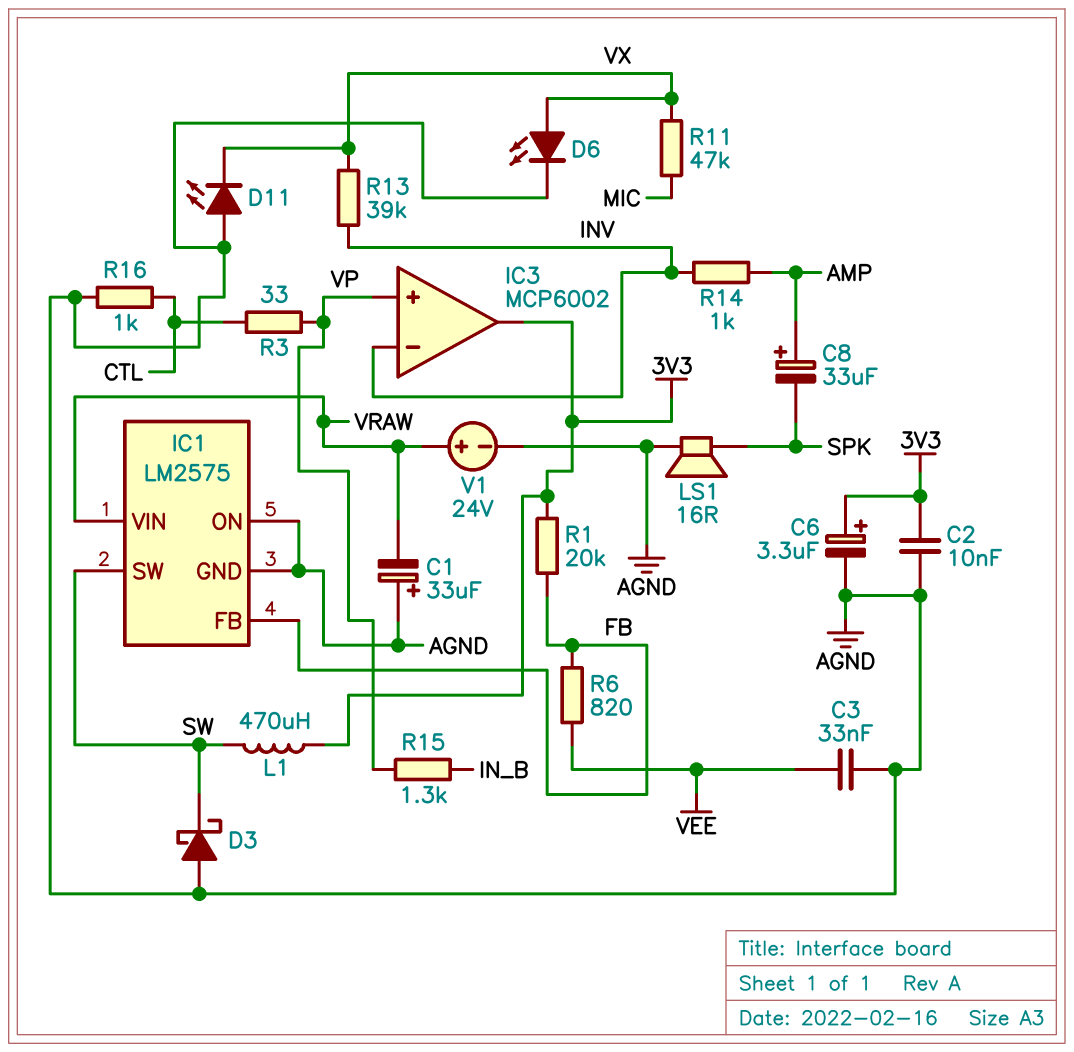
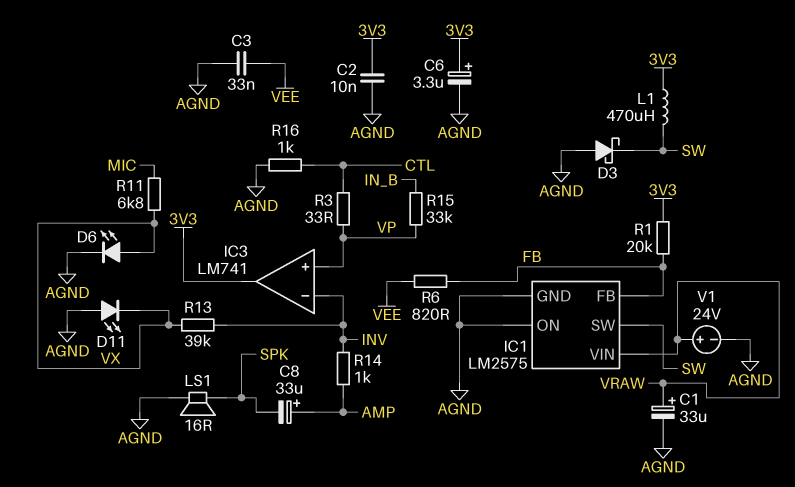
C1: 33uF (plus AGND, minus VRAW) -> 33uF (plus VRAW, minus AGND)
IC3: MCP6002 -> LM741
R11: 47k (MIC, VX) -> 6.8k (MIC, VX)
R15: 1.3k (IN_B, VP) -> 33k (IN_B, VP)

